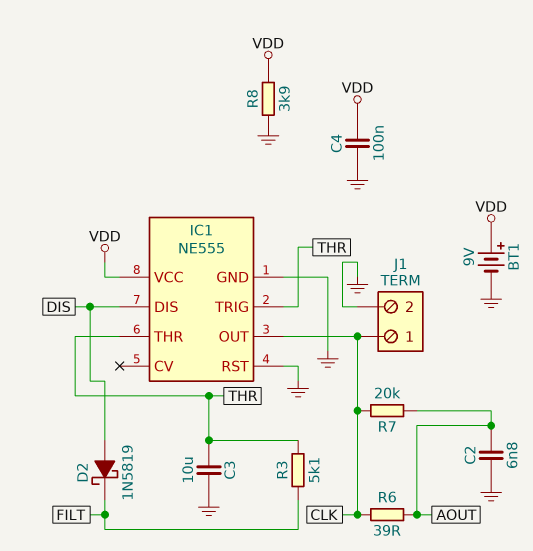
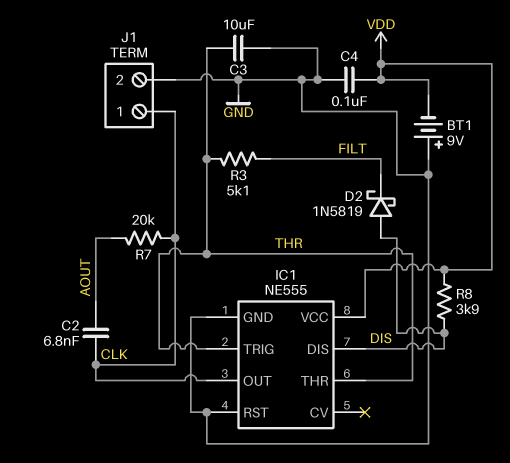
BT1: 9V (plus VDD, minus GND) -> 9V (plus GND, minus VDD)
C2: 6.8nF (AOUT, GND) -> 6.8nF (AOUT, CLK)
R6: 39 (AOUT, CLK) -> none
R8: 3.9k (GND, VDD) -> 3.9k (DIS, VDD)

